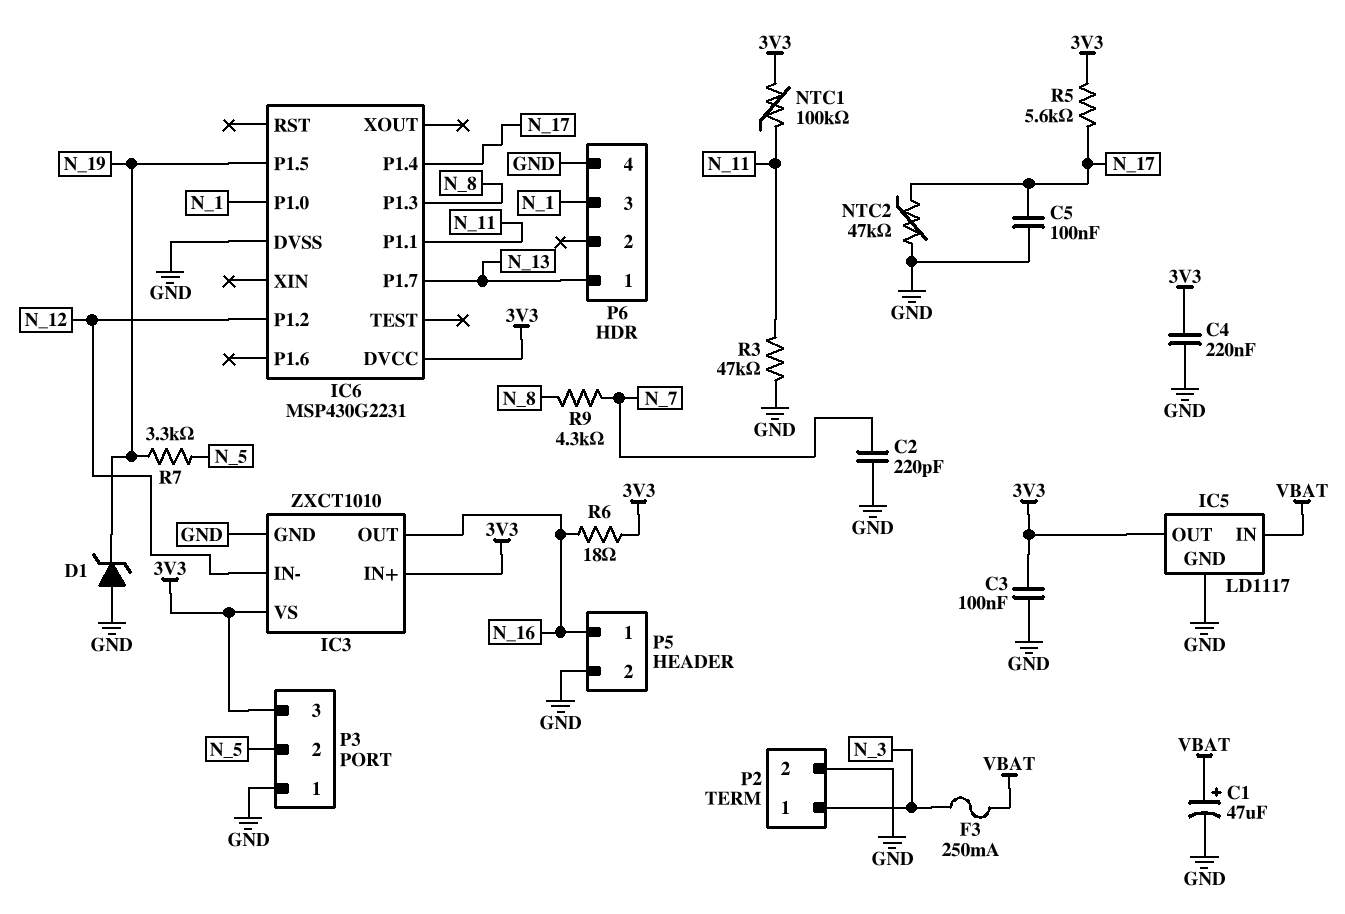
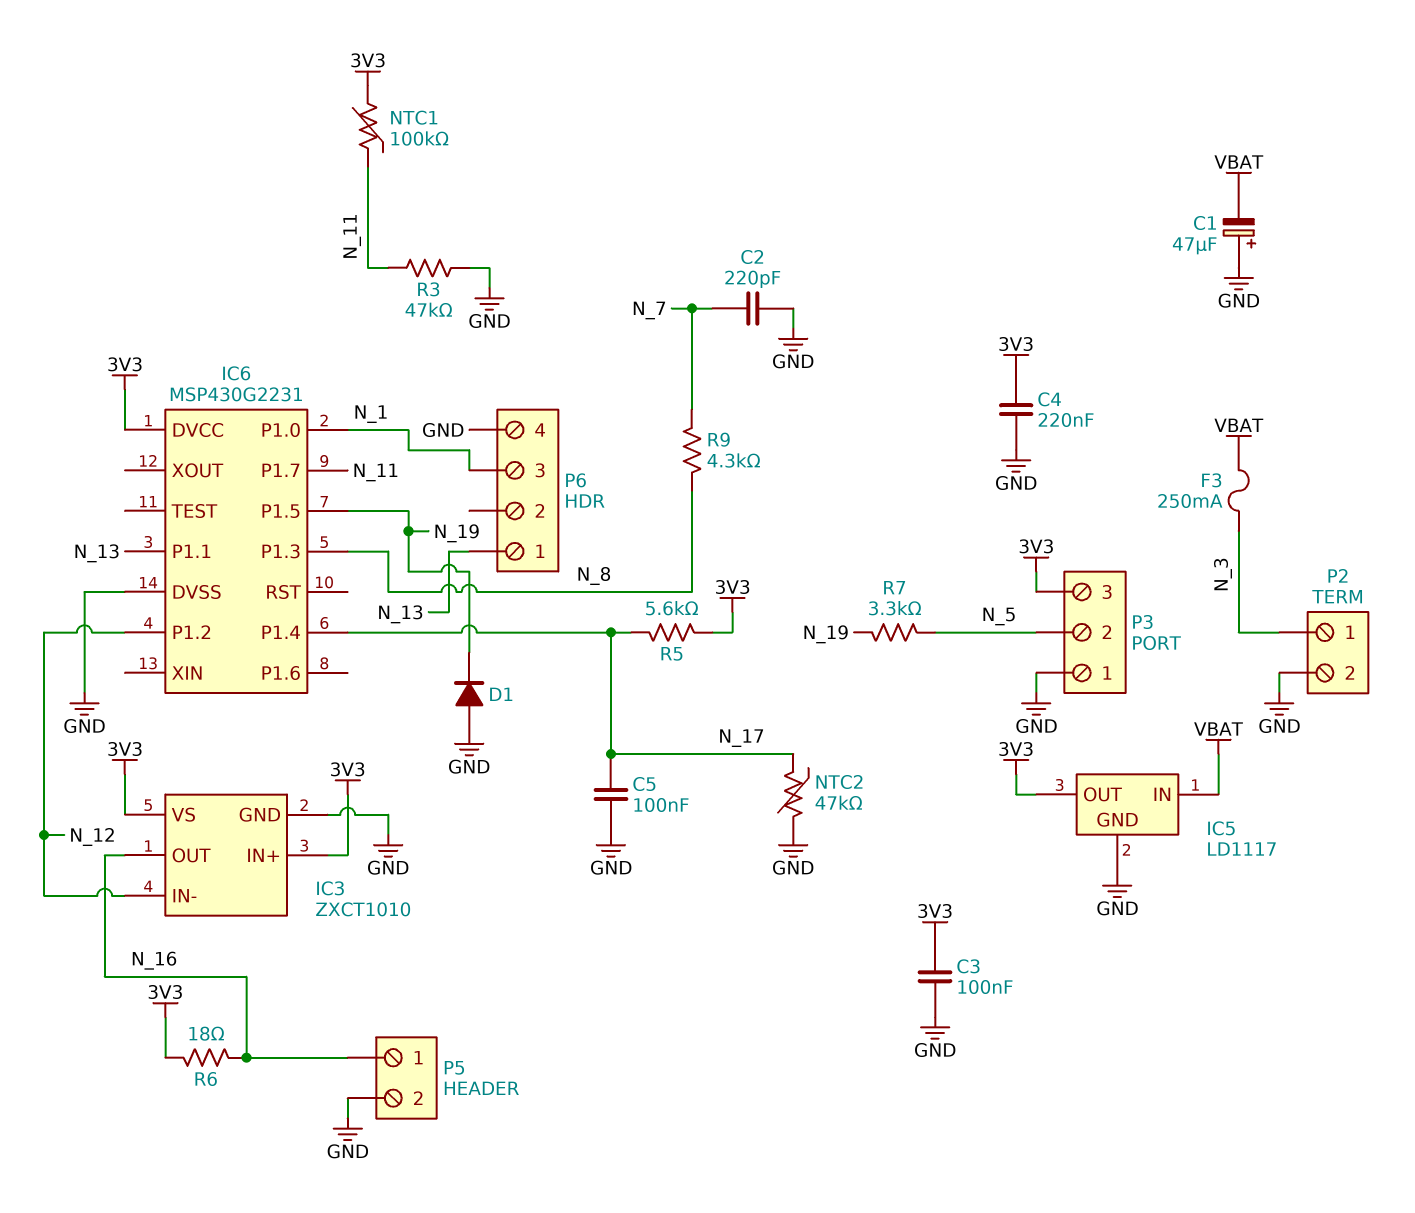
C1: 47uF (plus VBAT, minus GND) -> 47uF (plus GND, minus VBAT)
D1: zener (A GND, K N_19) -> diode (A GND, K N_19)
IC6 pin P1.1: N_11 -> N_13
IC6 pin P1.7: N_13 -> N_11

